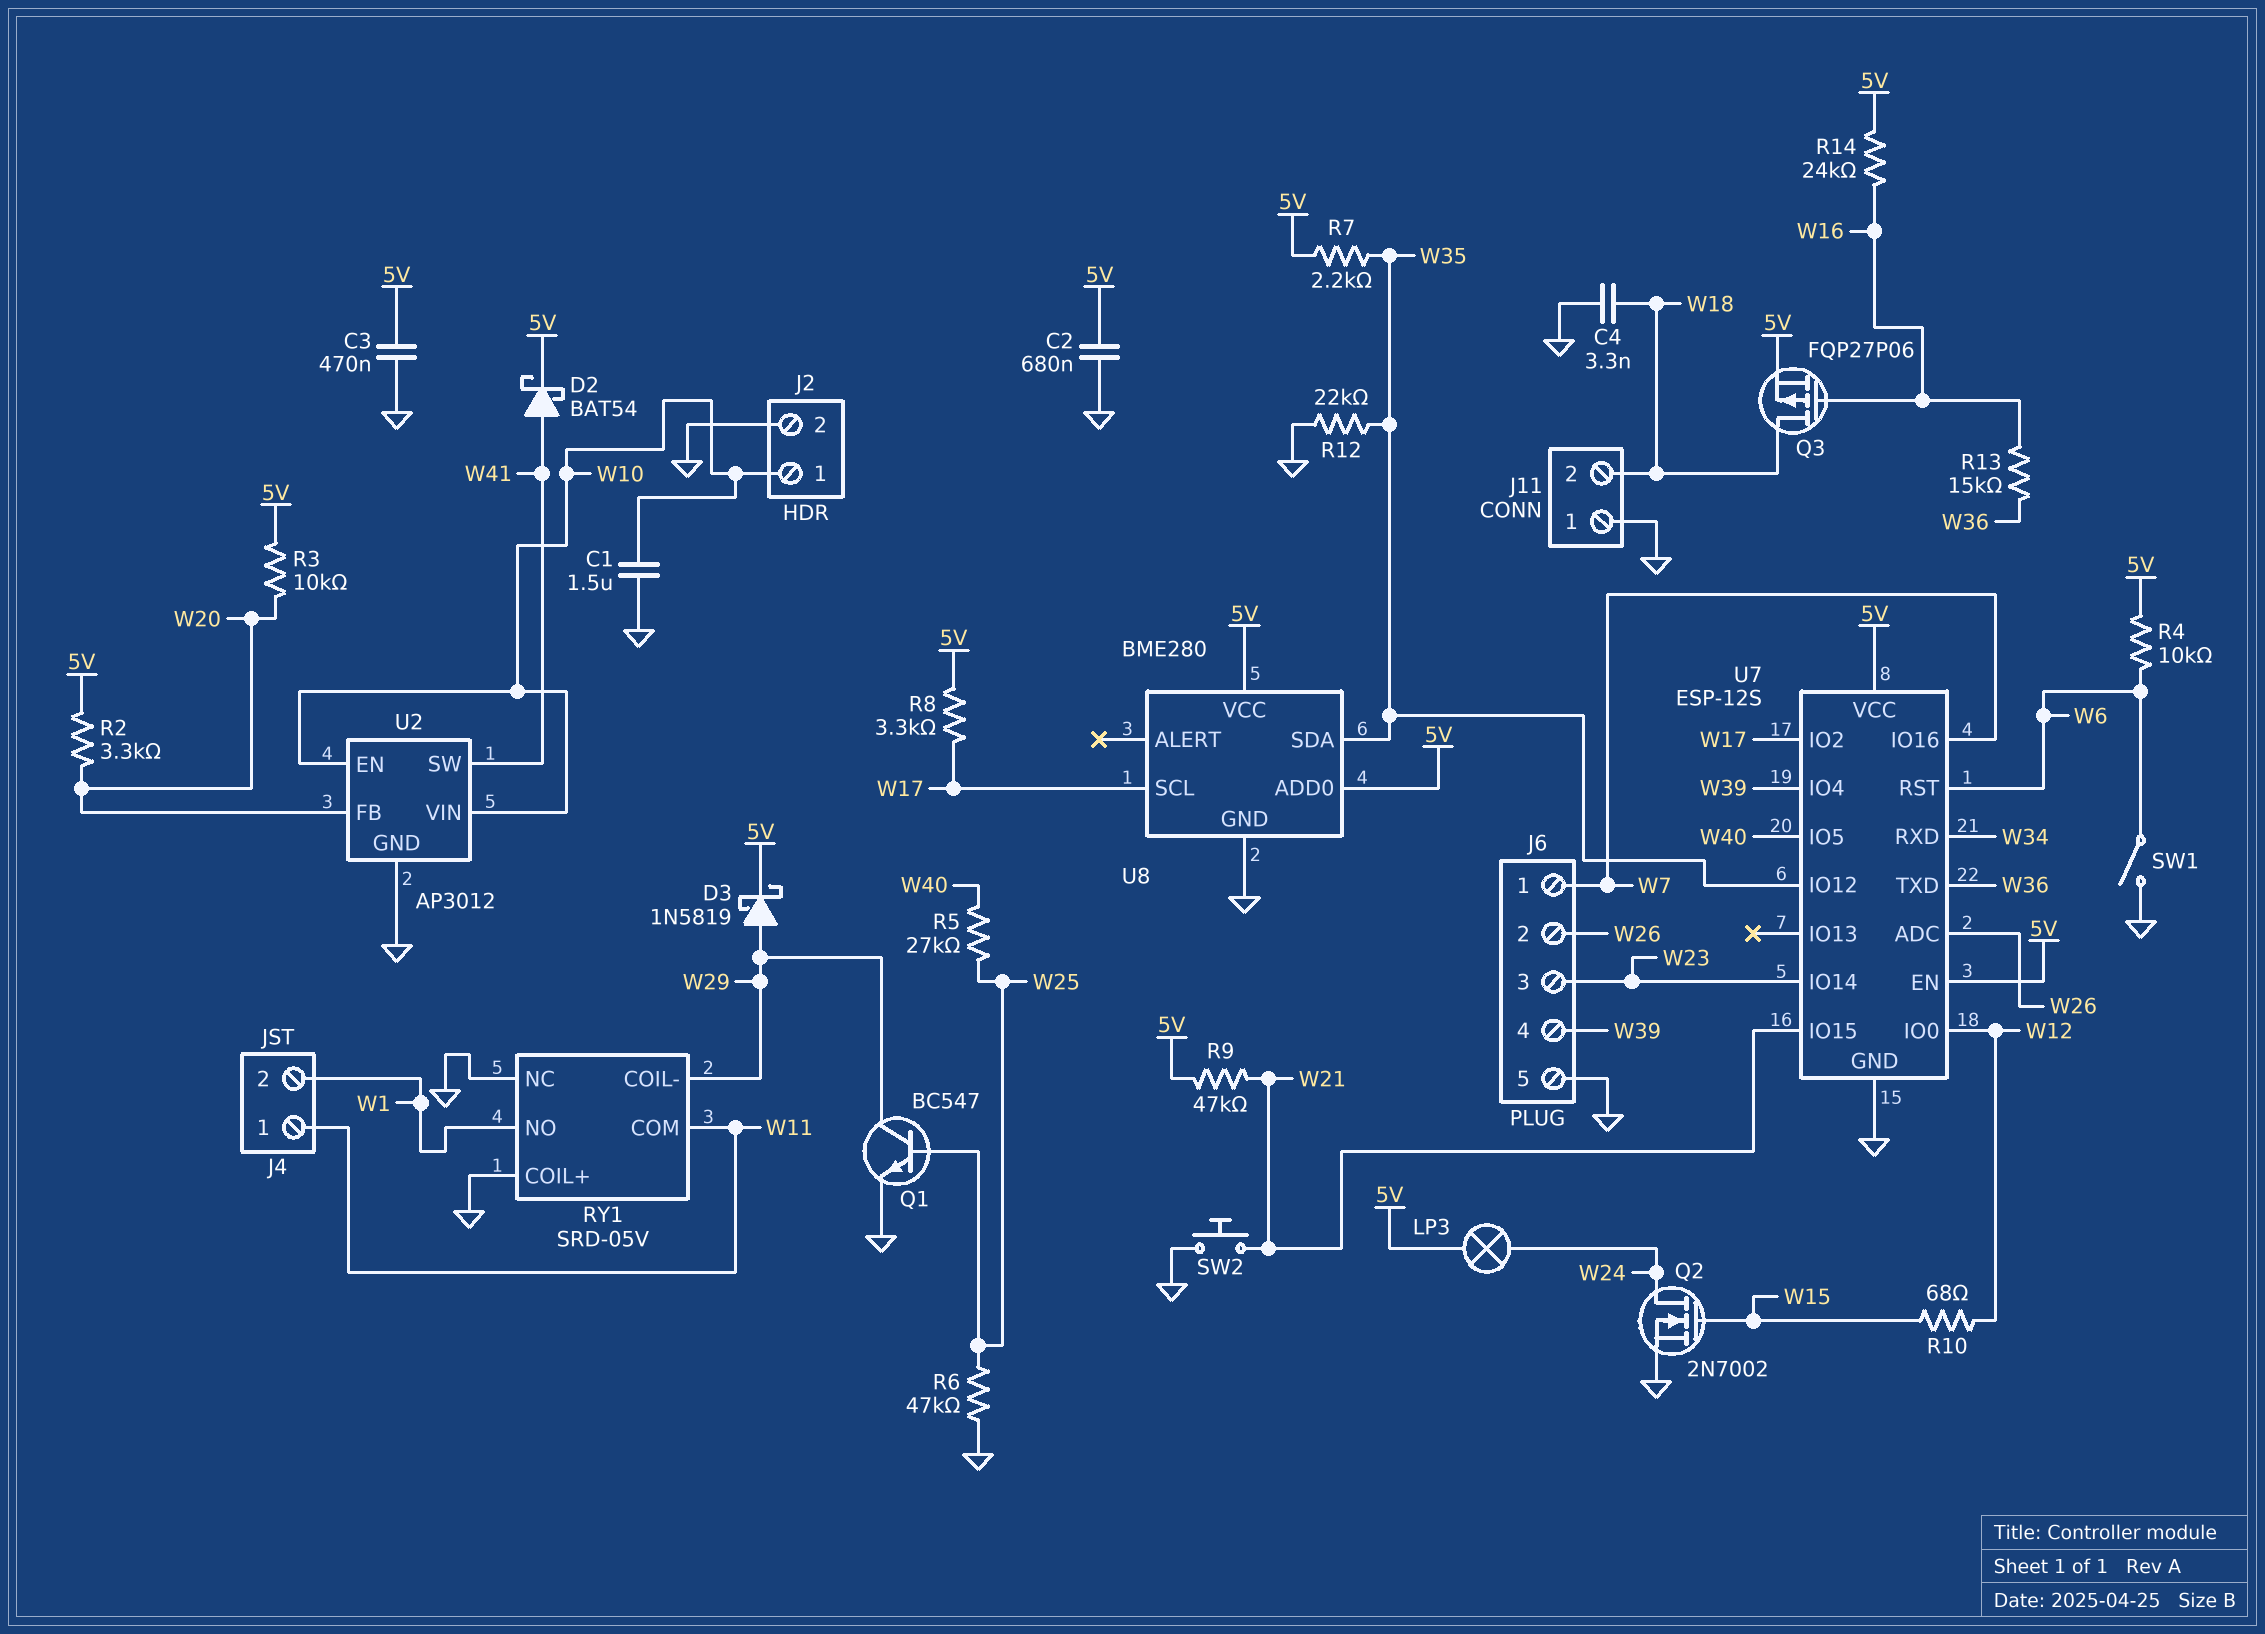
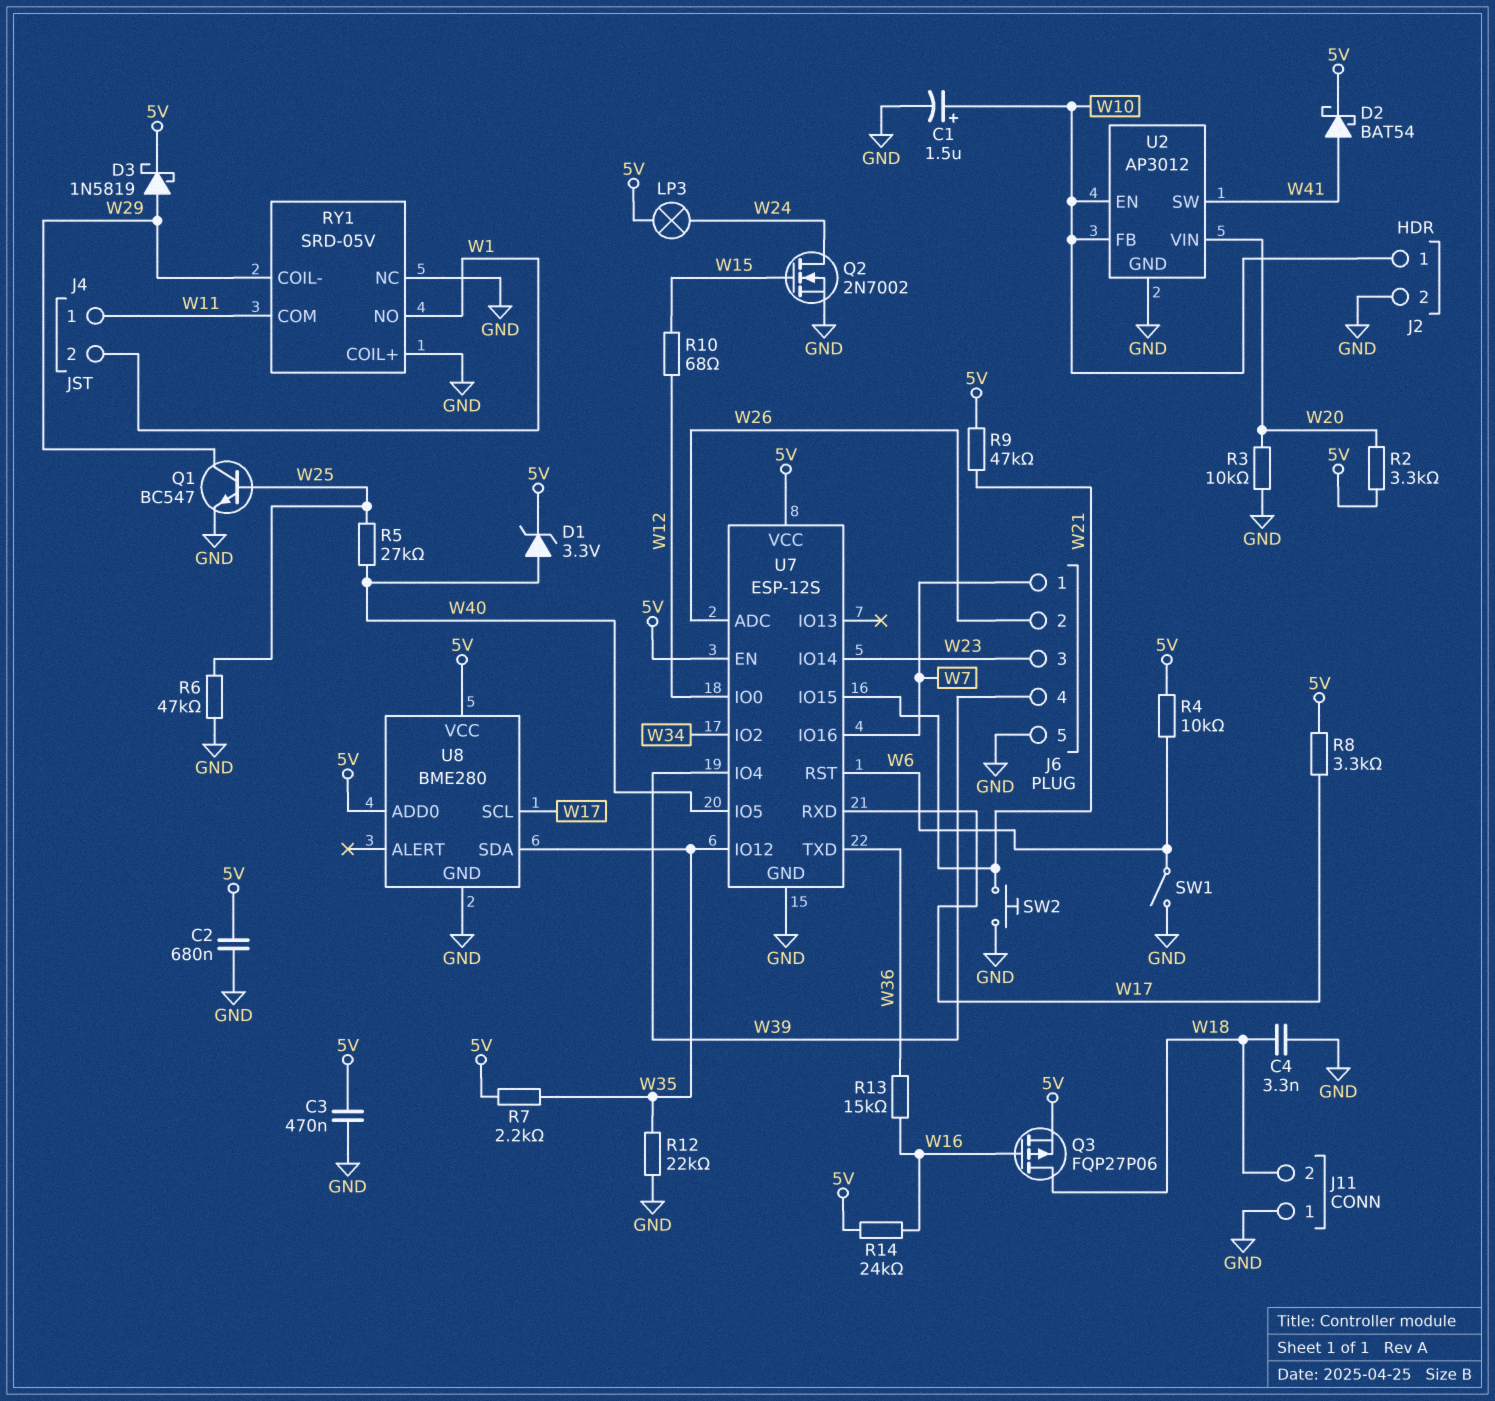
C1: 1.5uF (GND, W10) -> 1.5uF (plus W10, minus GND)
D1: none -> zener 3.3V (A W40, K 5V)
R3: 10k (5V, W20) -> 10k (GND, W20)
U2 pin FB: W20 -> W10
U2 pin VIN: W10 -> W20
U7 pin IO2: W17 -> W34
U7 pin RXD: W34 -> W17

